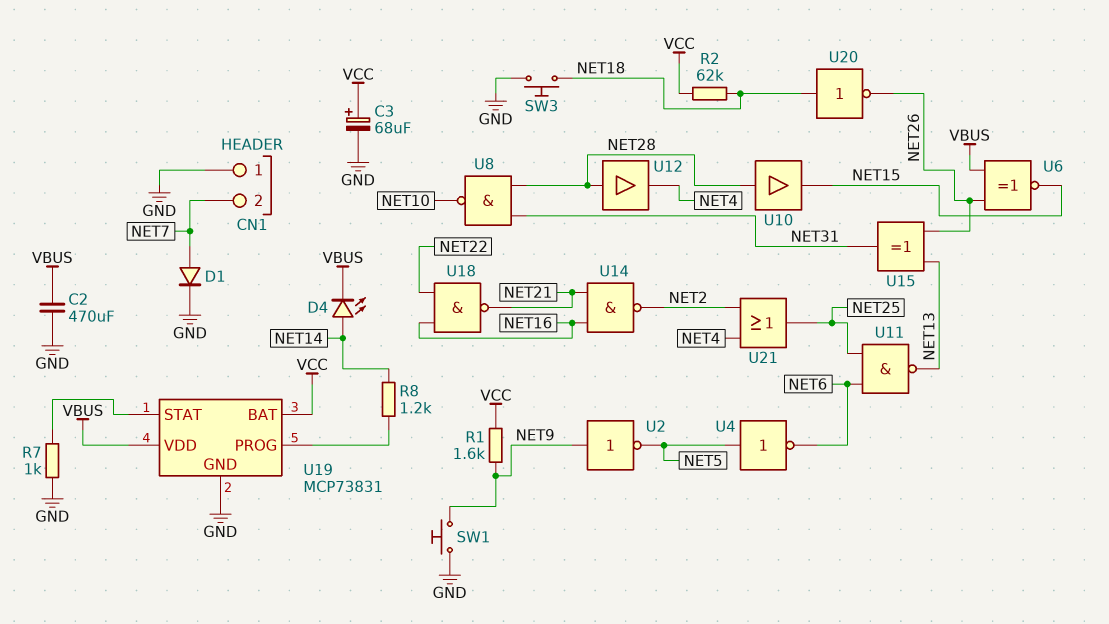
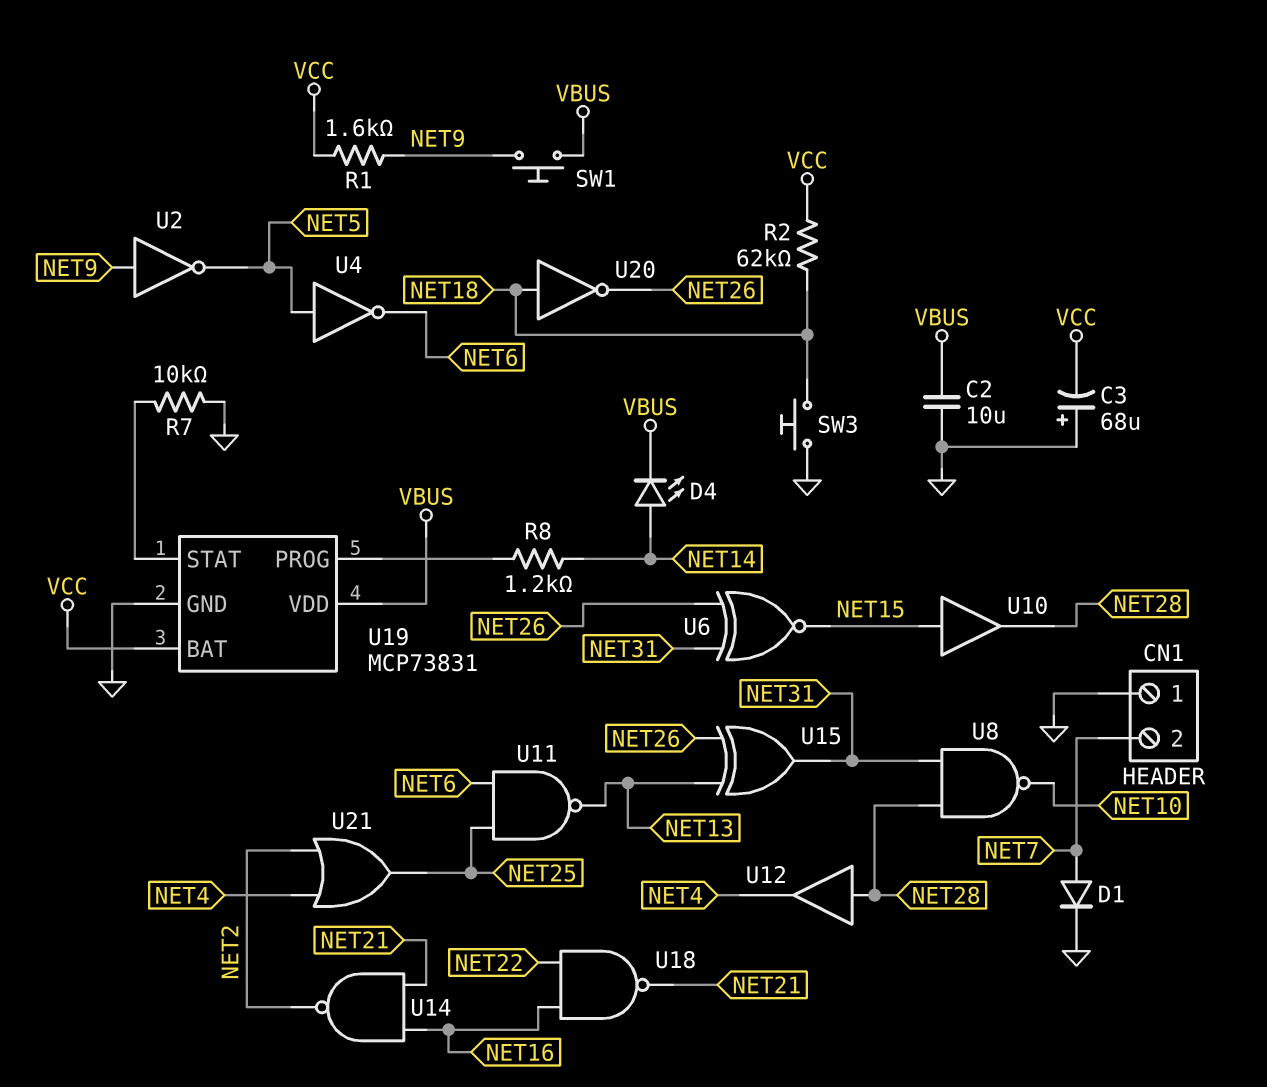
C2: 470uF (GND, VBUS) -> 10uF (GND, VBUS)
C3: 68uF (plus VCC, minus GND) -> 68uF (plus GND, minus VCC)
R7: 1k (GND, U19/STAT) -> 10k (GND, U19/STAT)
SW1: button (GND, NET9) -> button (NET9, VBUS)
U6: XNOR (in NET26, in VBUS, out NET15) -> XNOR (in NET26, in NET31, out NET15)
U10: buffer (in NET28, out NET15) -> buffer (in NET15, out NET28)

